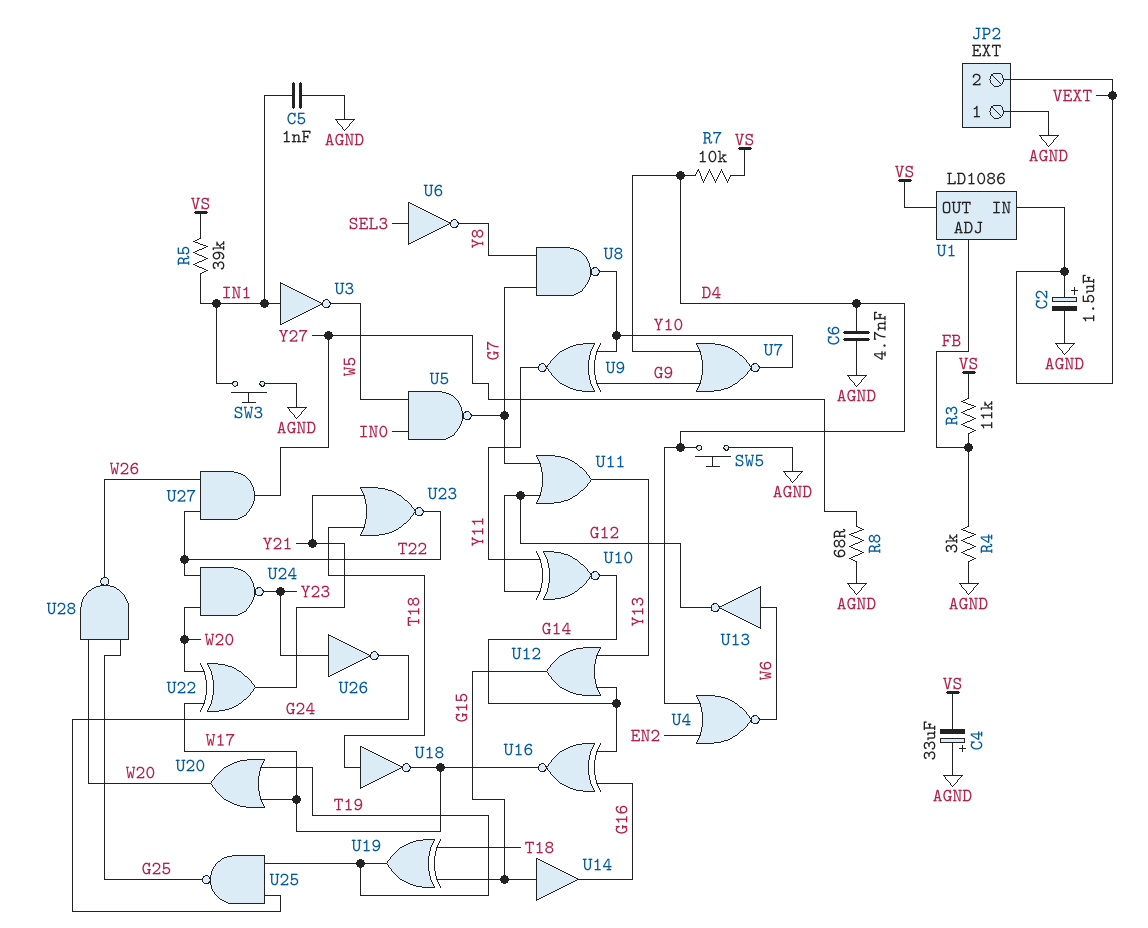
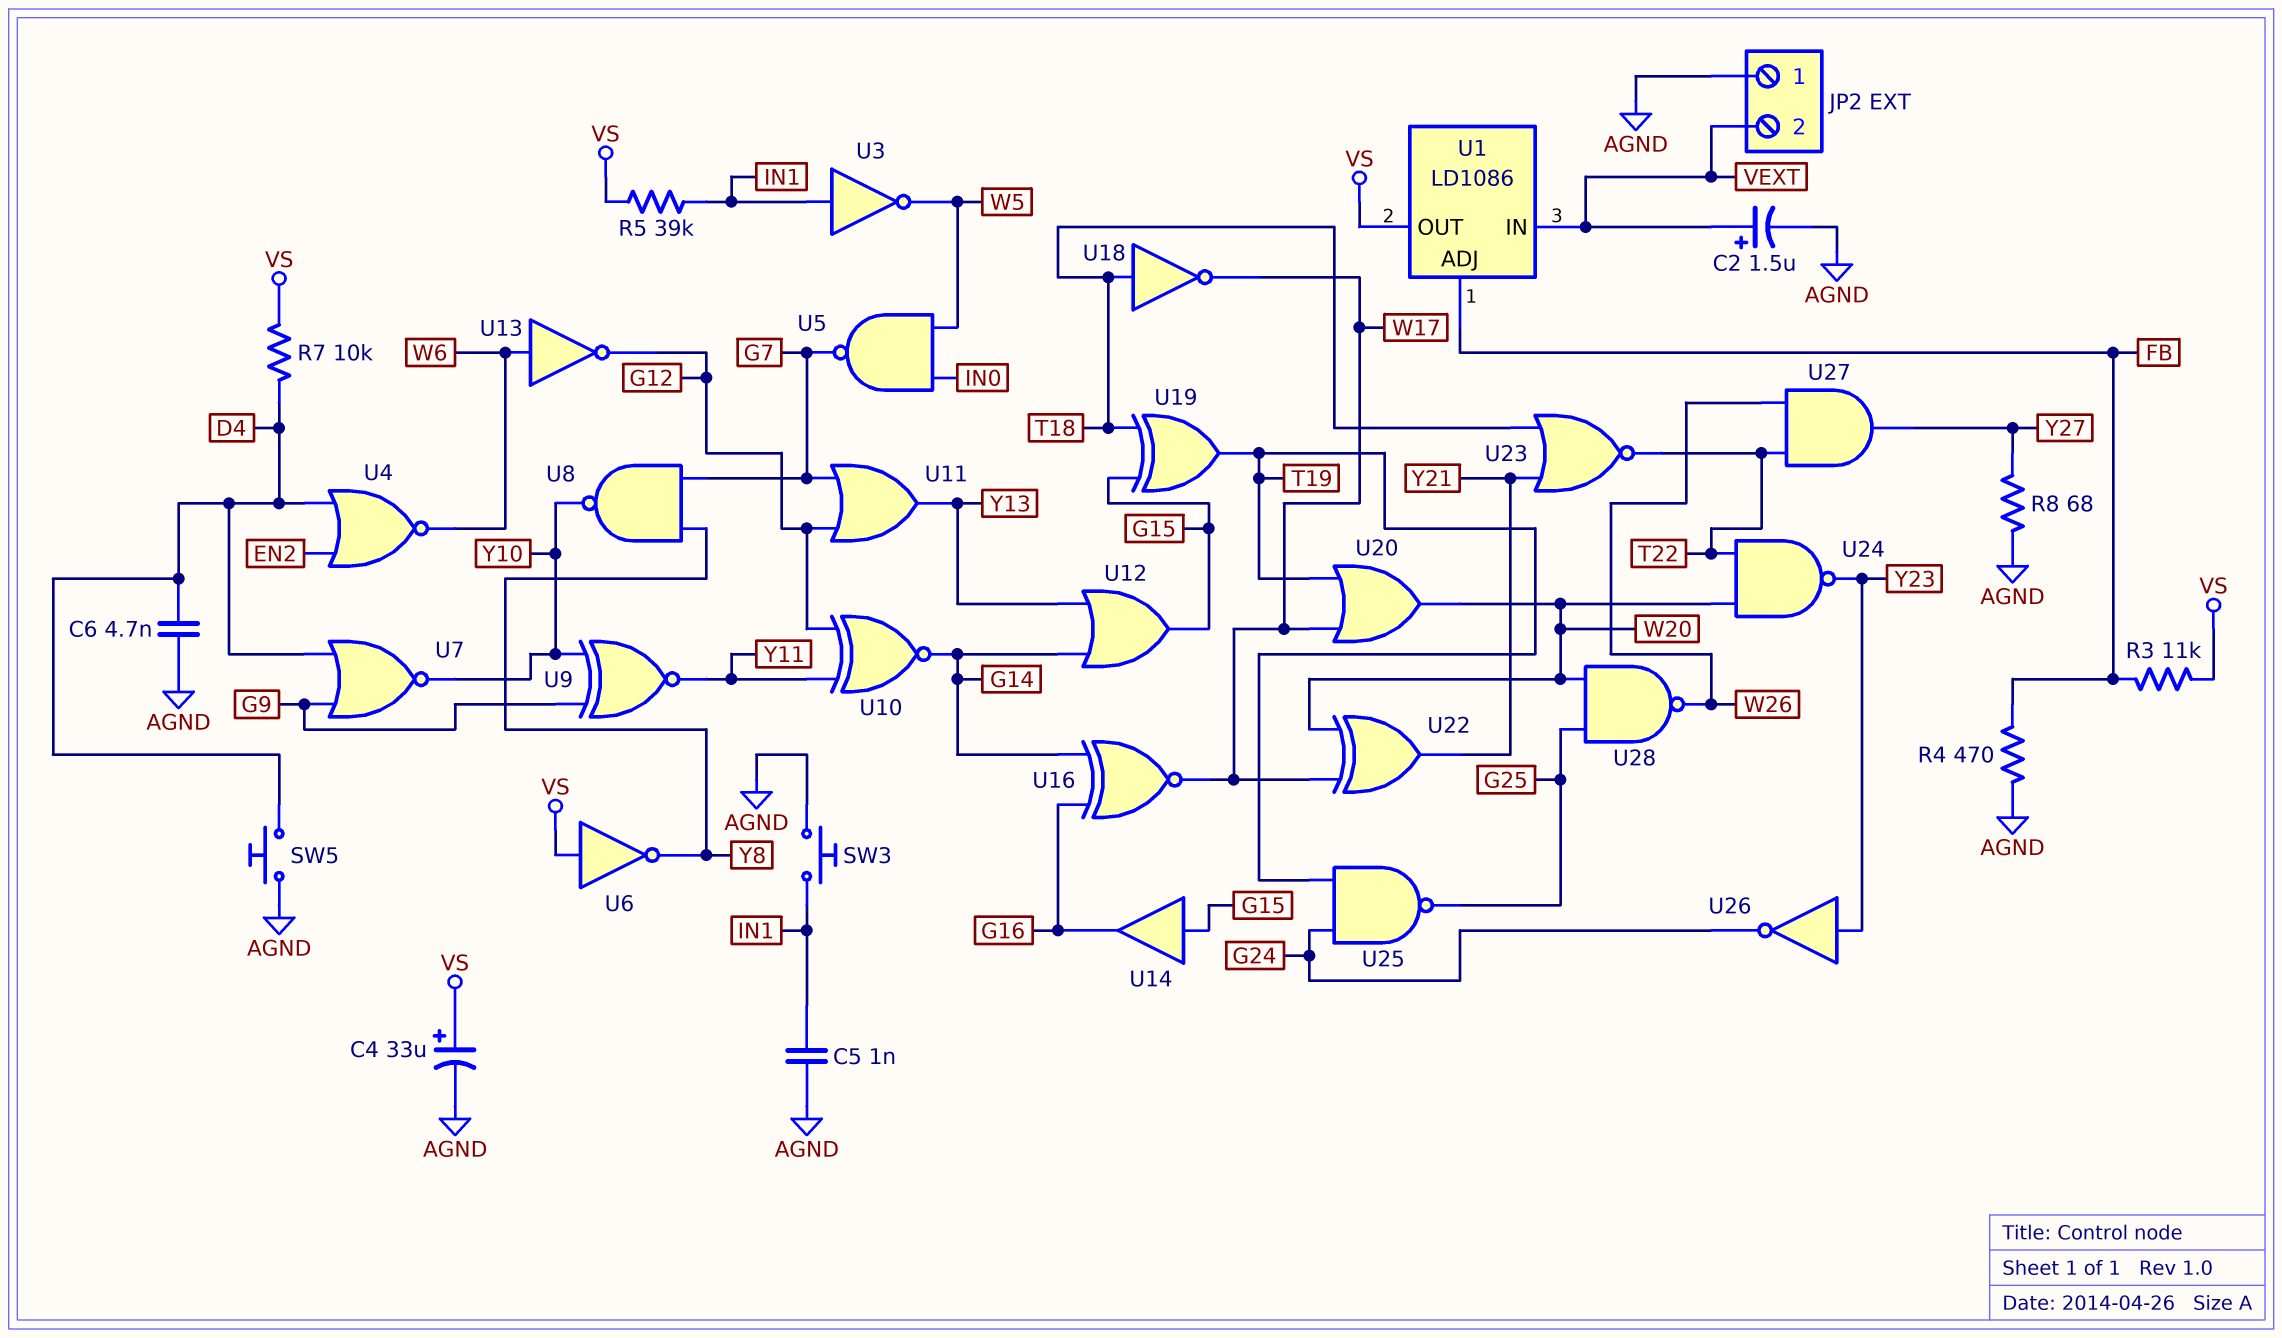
C4: 33uF (plus AGND, minus VS) -> 33uF (plus VS, minus AGND)
R4: 3k (AGND, FB) -> 470 (AGND, FB)
U6: NOT (in SEL3, out Y8) -> NOT (in VS, out Y8)

